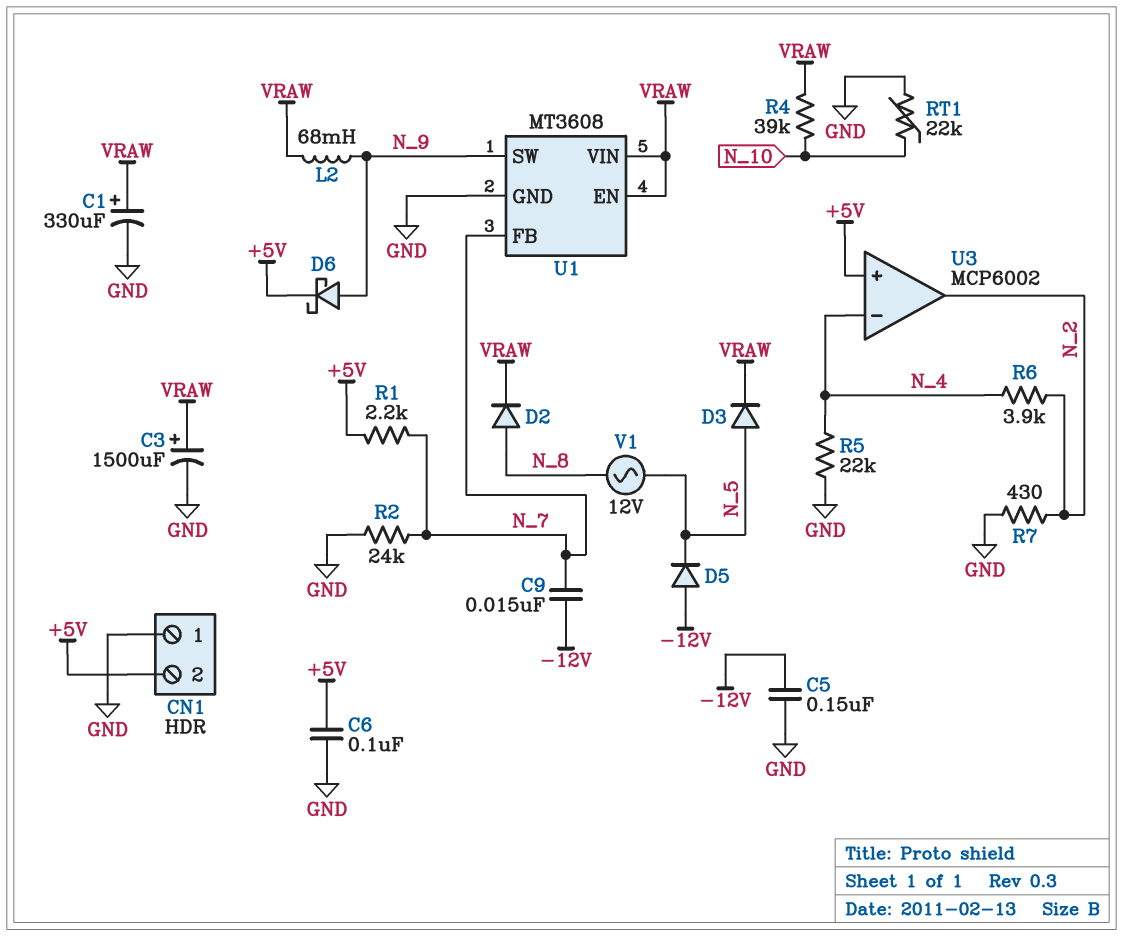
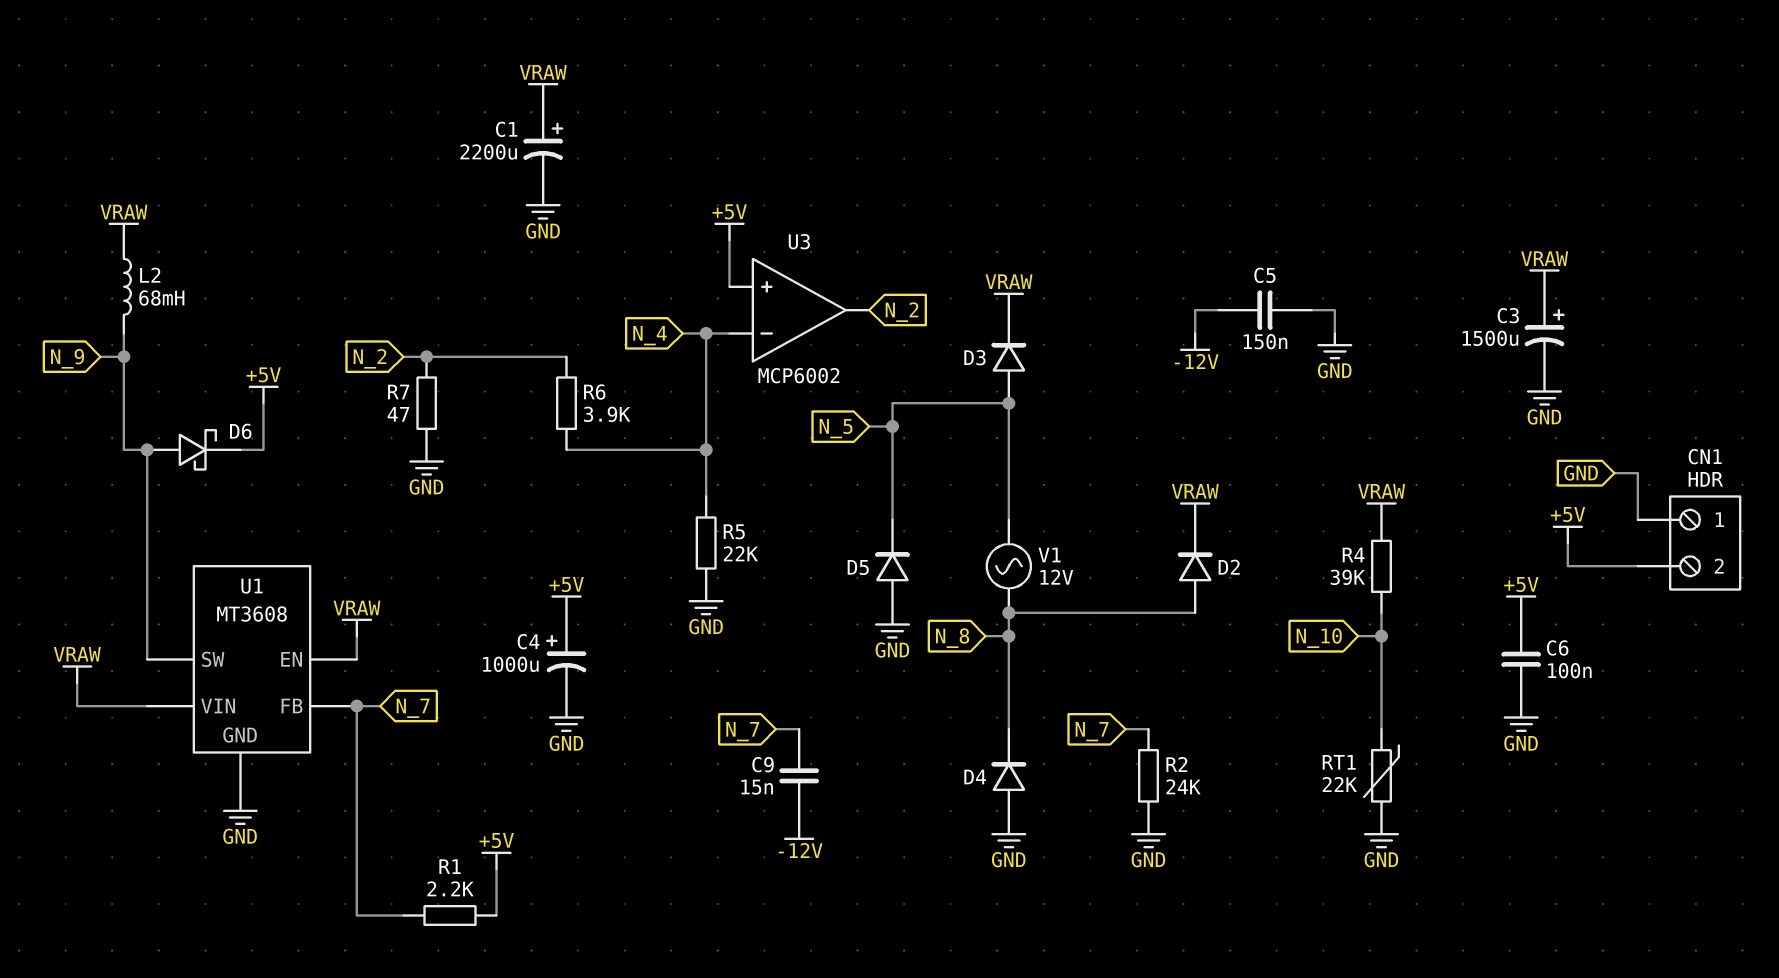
C1: 330uF (plus VRAW, minus GND) -> 2200uF (plus VRAW, minus GND)
C4: none -> 1000uF (plus +5V, minus GND)
D4: none -> diode (A GND, K N_8)
D5: diode (A -12V, K N_5) -> diode (A GND, K N_5)
R7: 430 (GND, N_2) -> 47 (GND, N_2)

